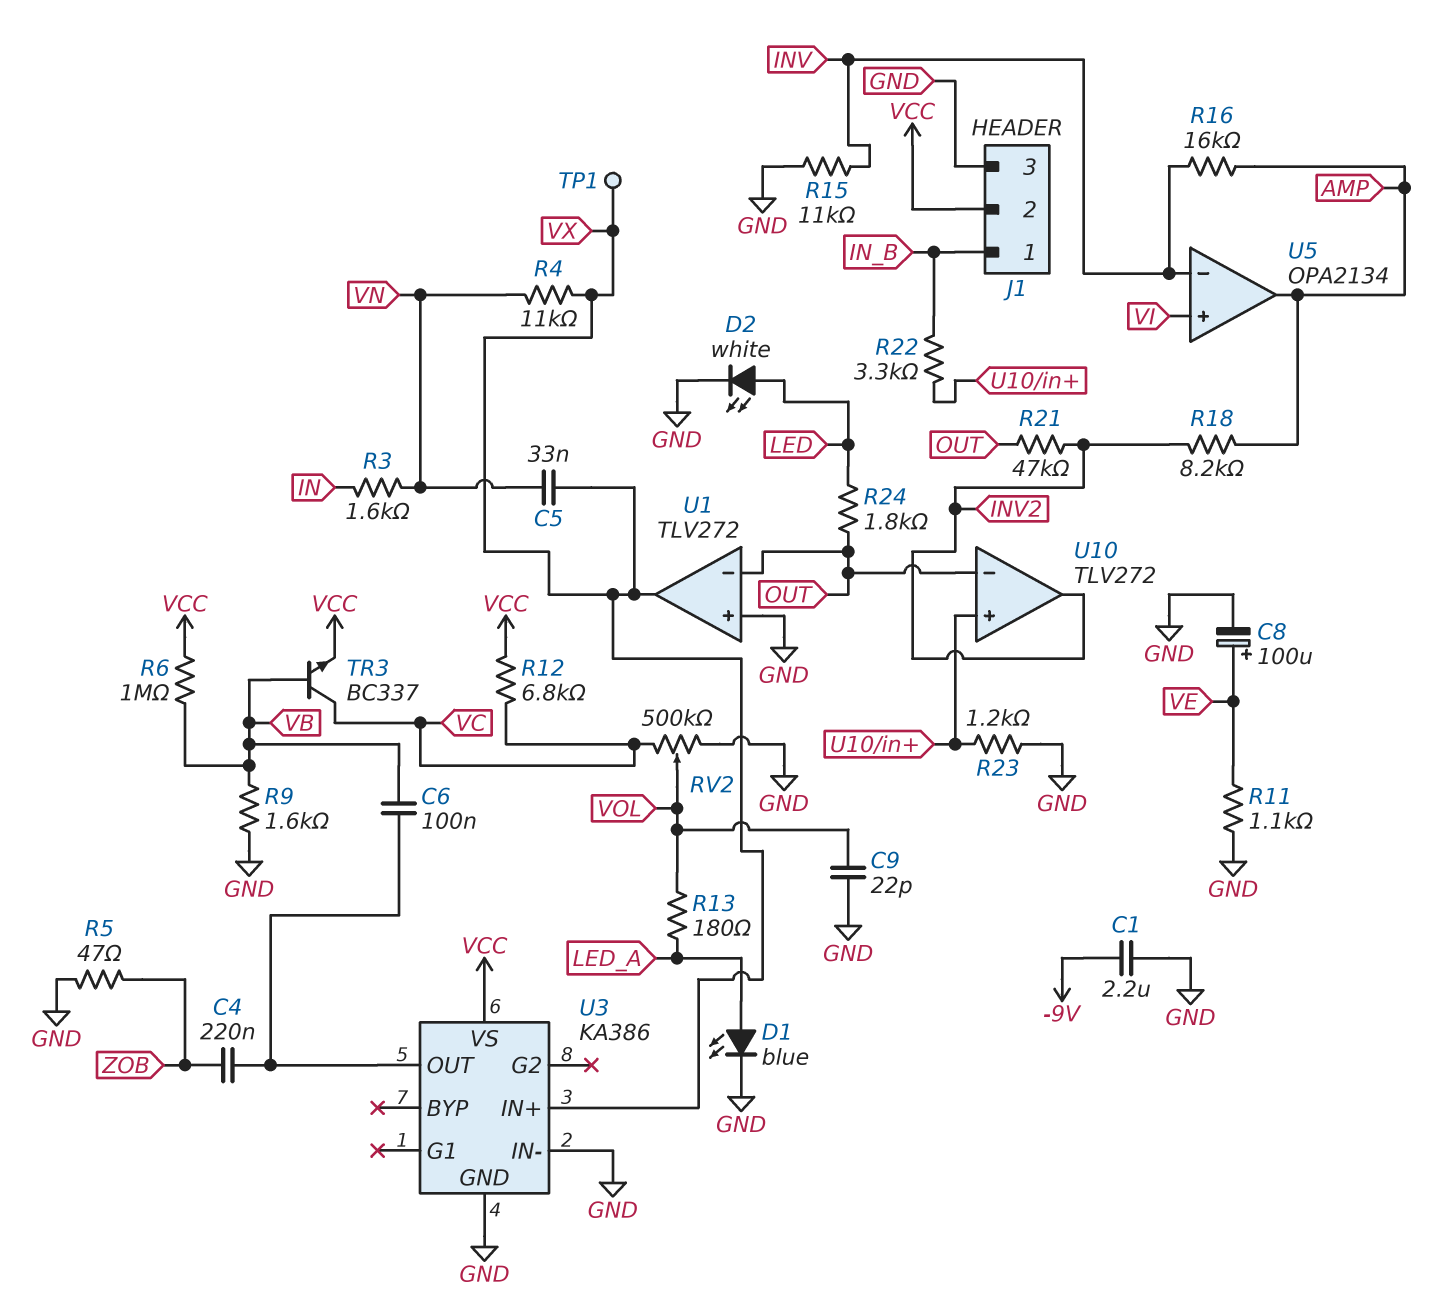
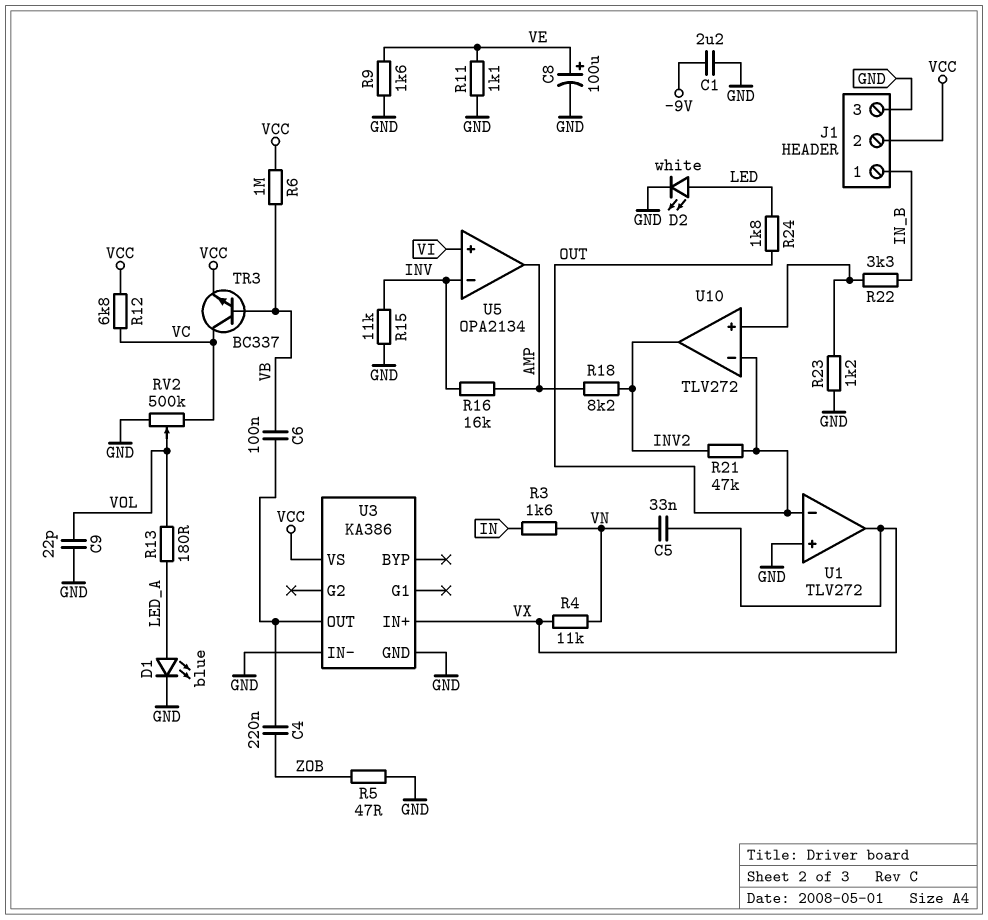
R9: 1.6k (GND, VB) -> 1.6k (GND, VE)
TP1: test point (VX) -> none

